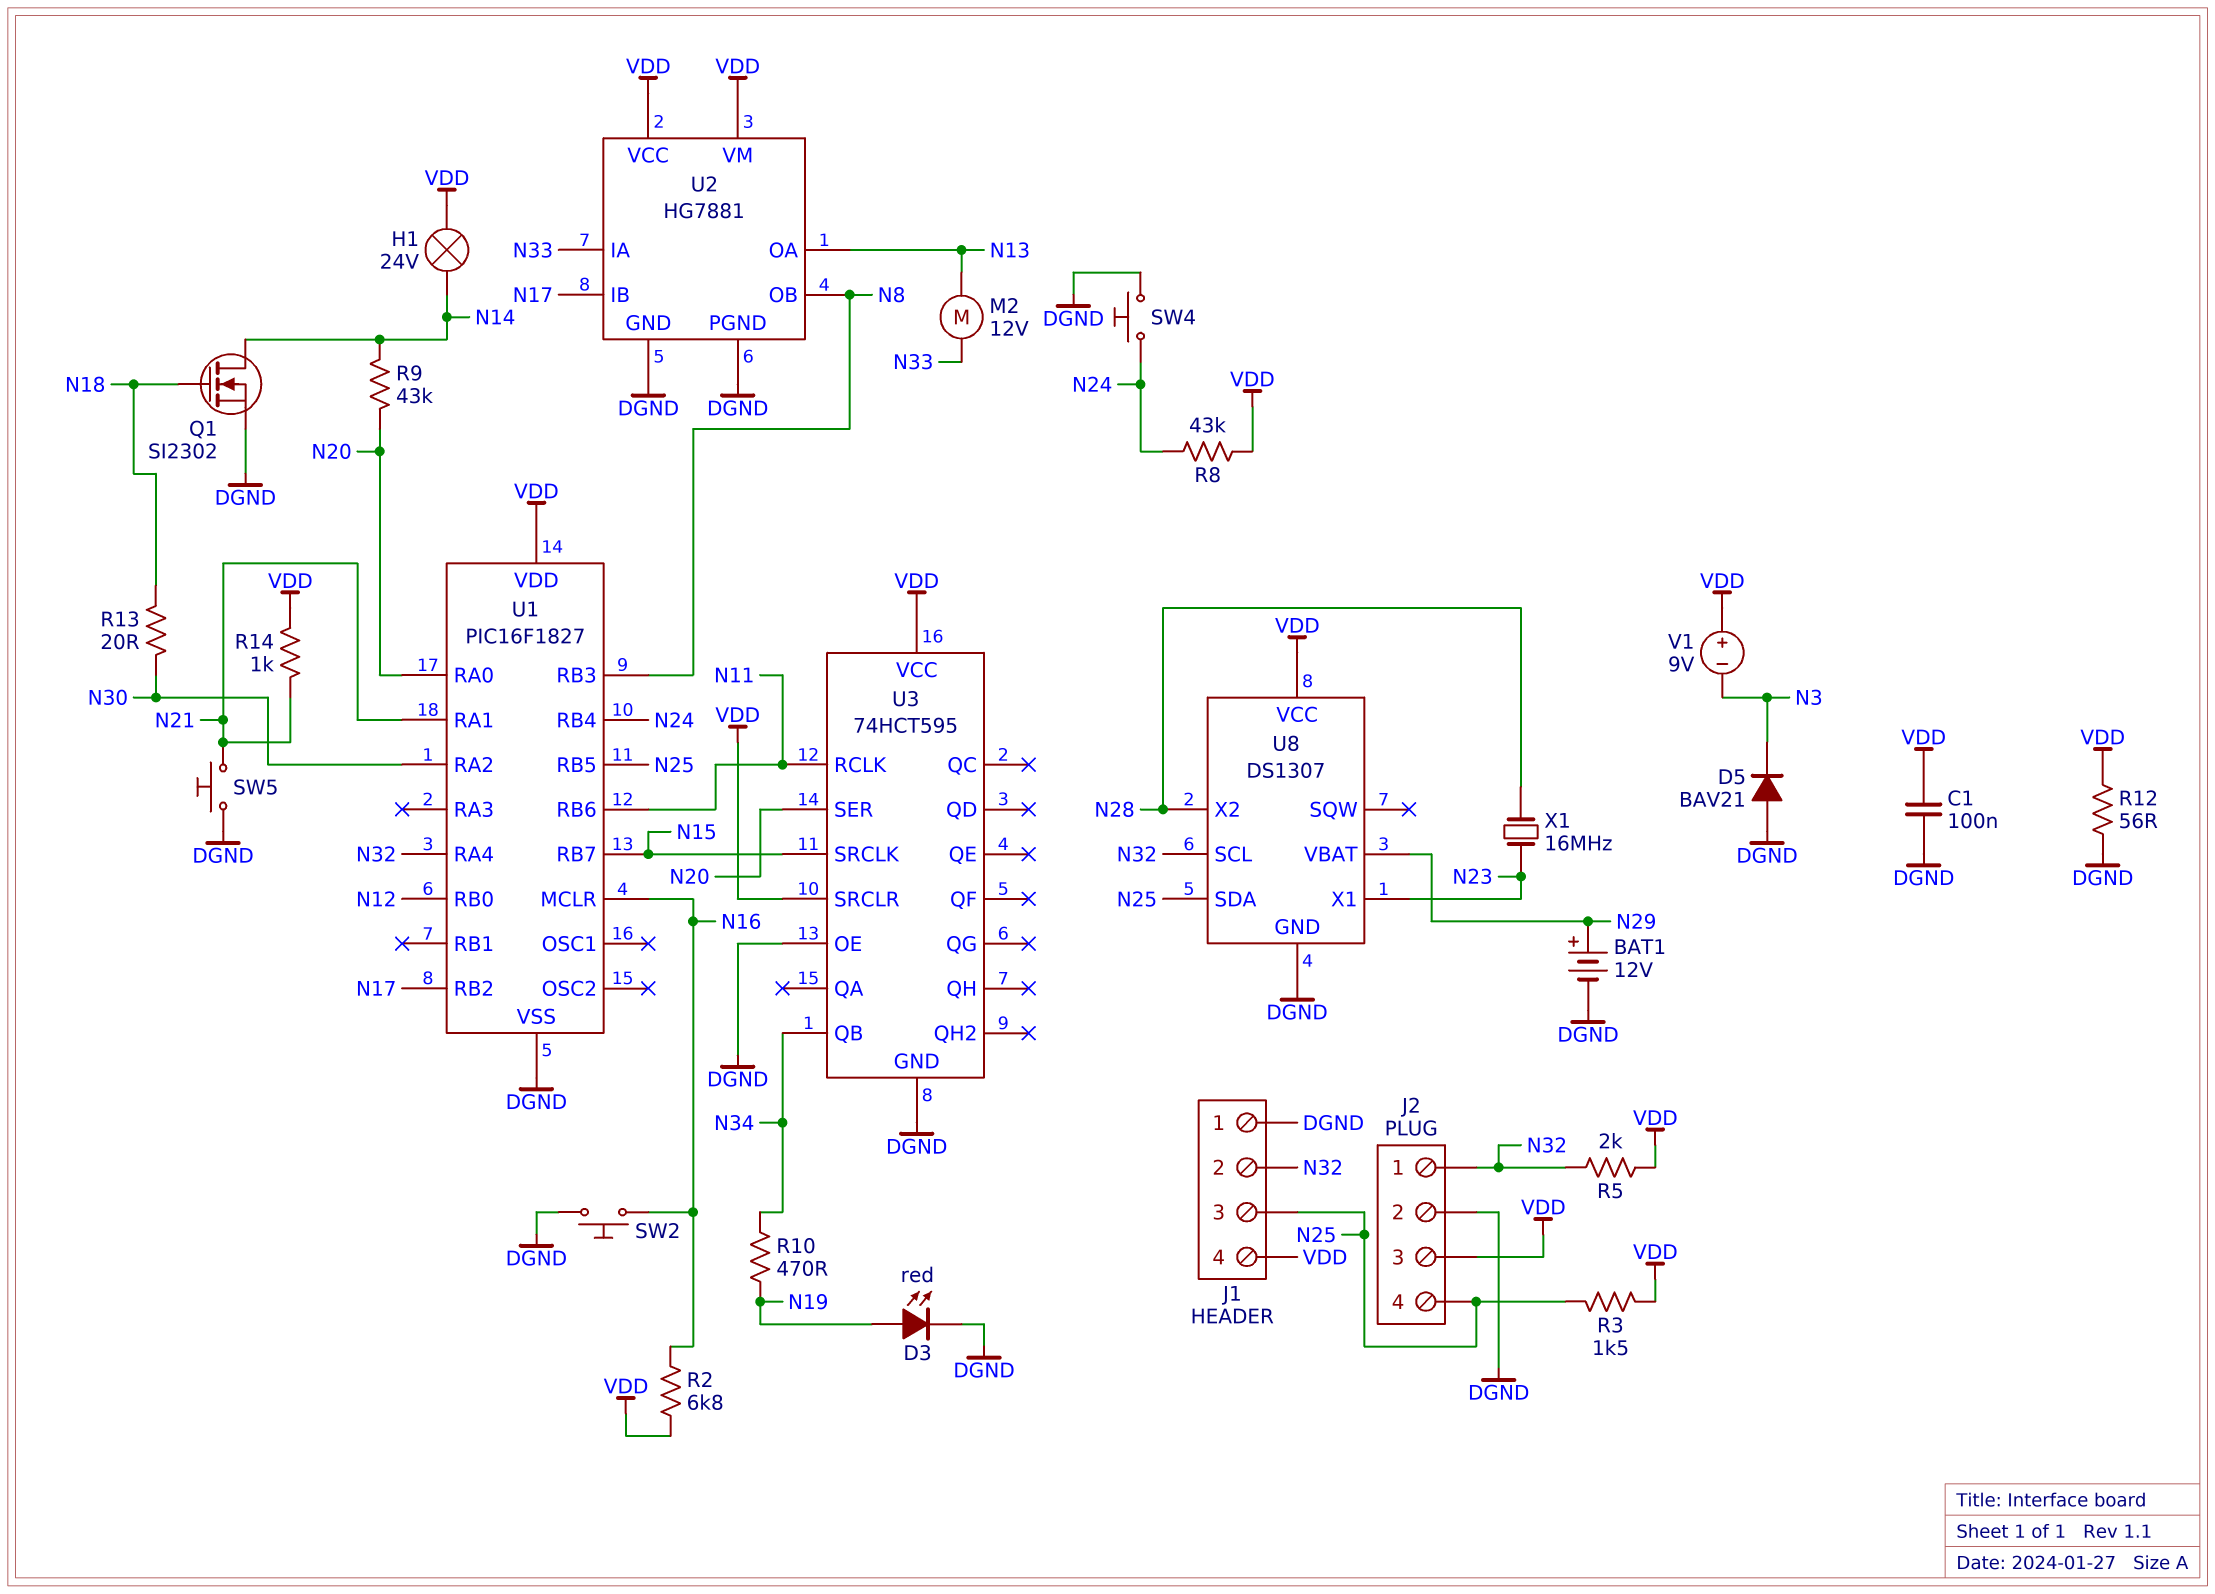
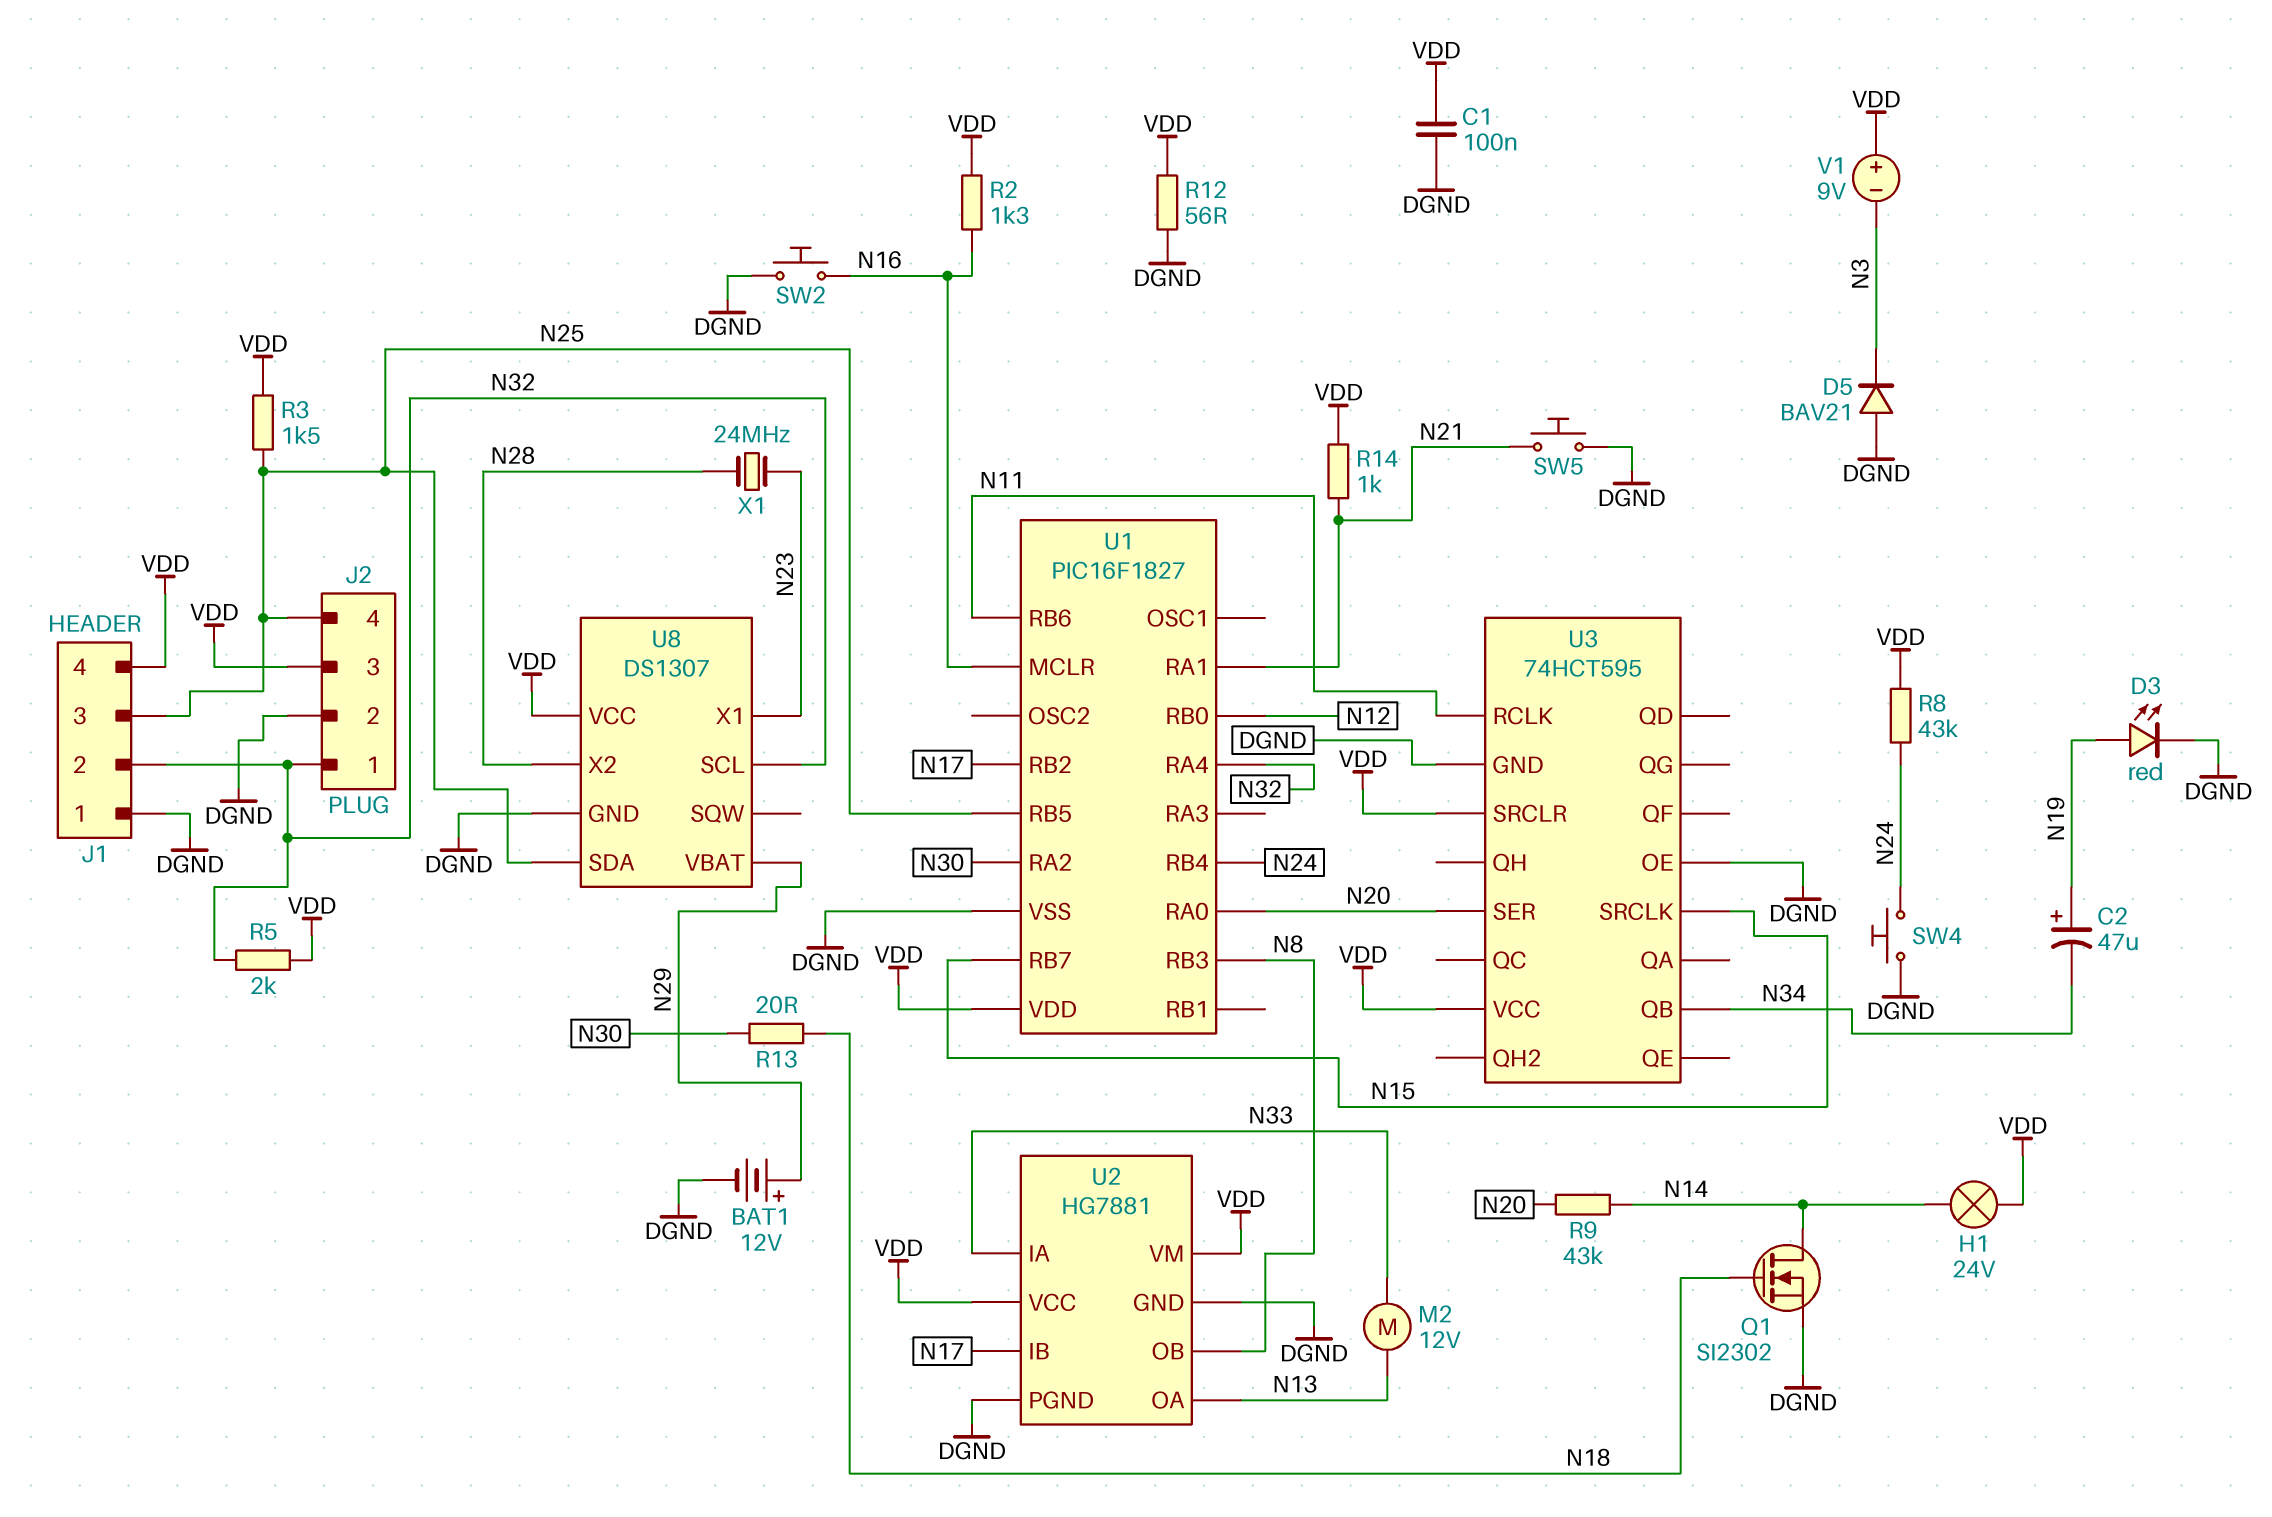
C2: none -> 47uF (plus N19, minus N34)
R2: 6.8k (N16, VDD) -> 1.3k (N16, VDD)
R10: 470 (N19, N34) -> none
X1: 16MHz (N23, N28) -> 24MHz (N23, N28)

